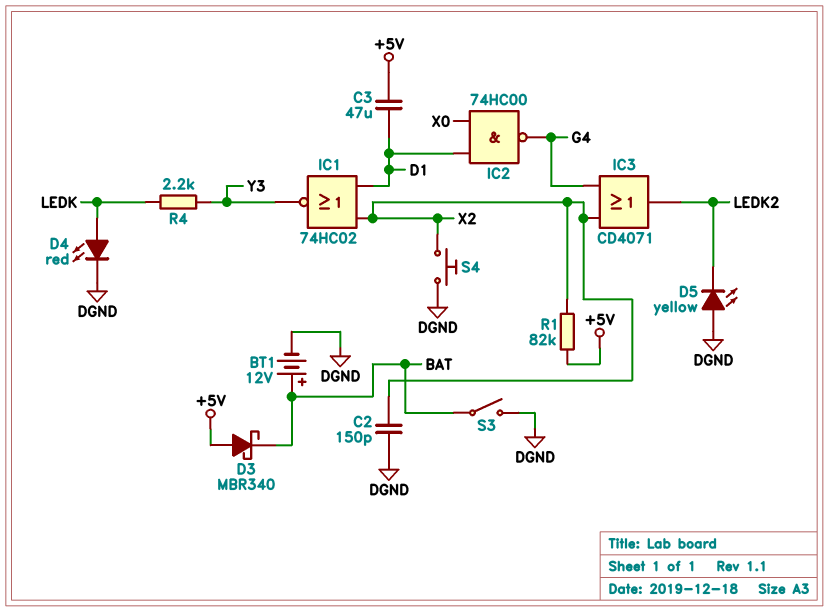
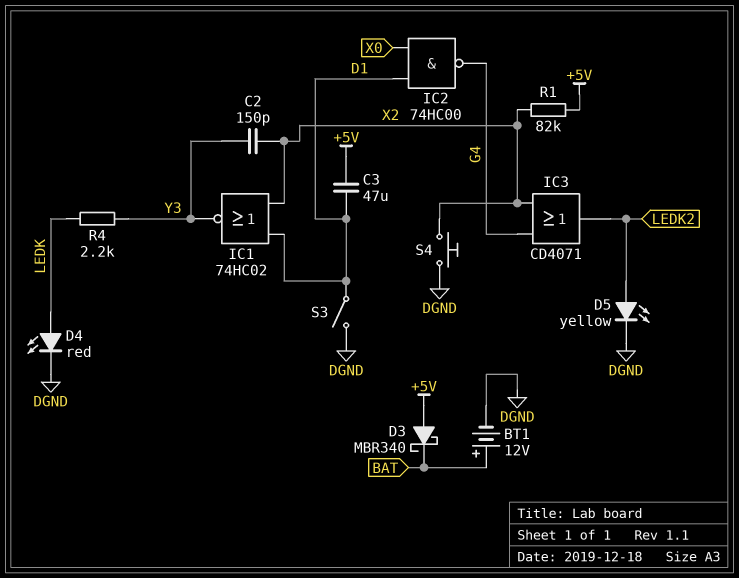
C2: 150pF (DGND, X2) -> 150pF (X2, Y3)
D5: LED yellow (A DGND, K LEDK2) -> LED yellow (A LEDK2, K DGND)
S3: switch (BAT, DGND) -> switch (D1, DGND)

